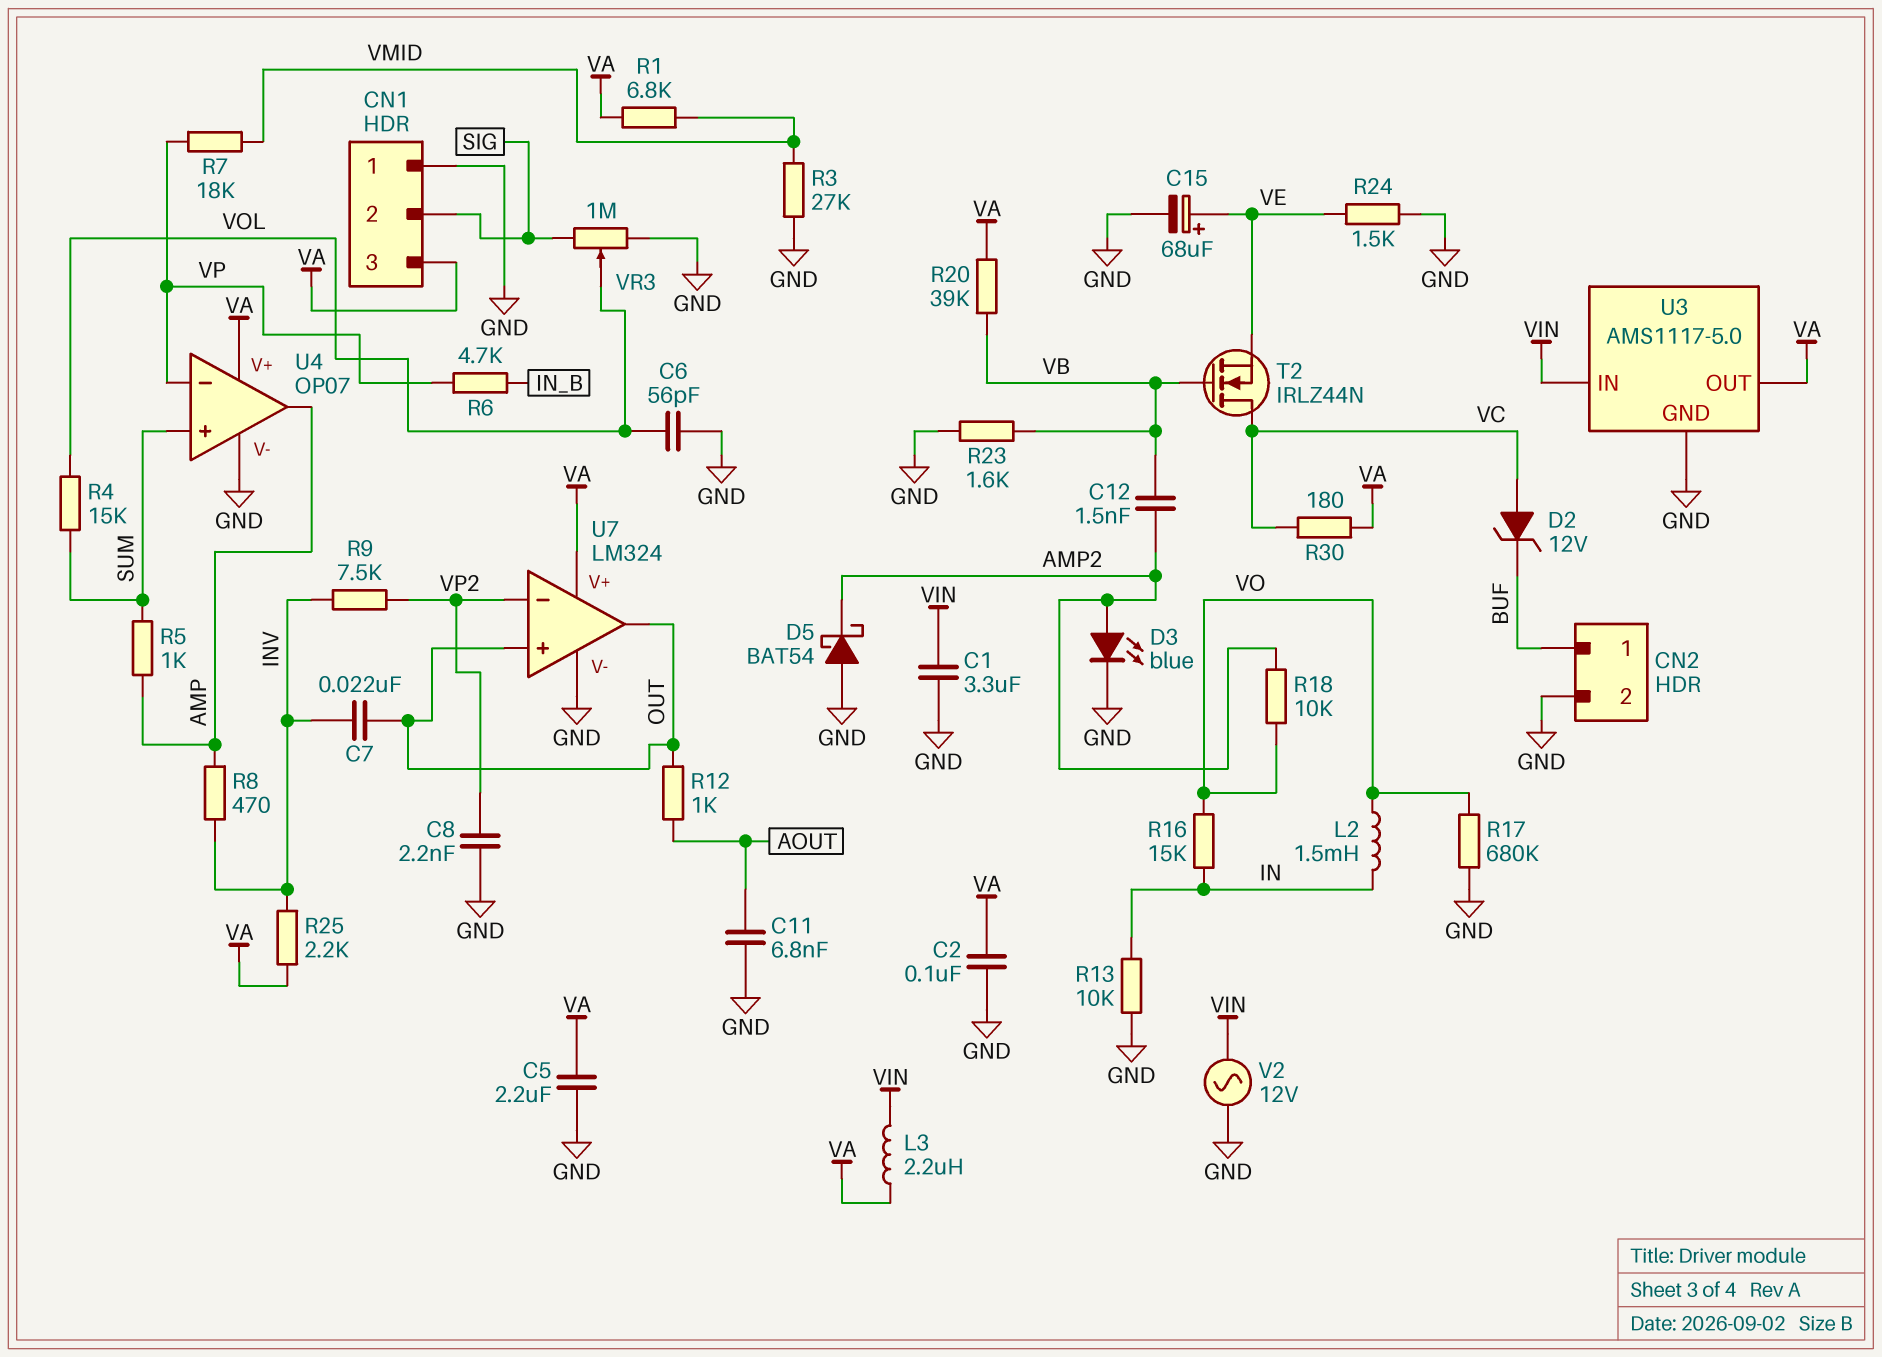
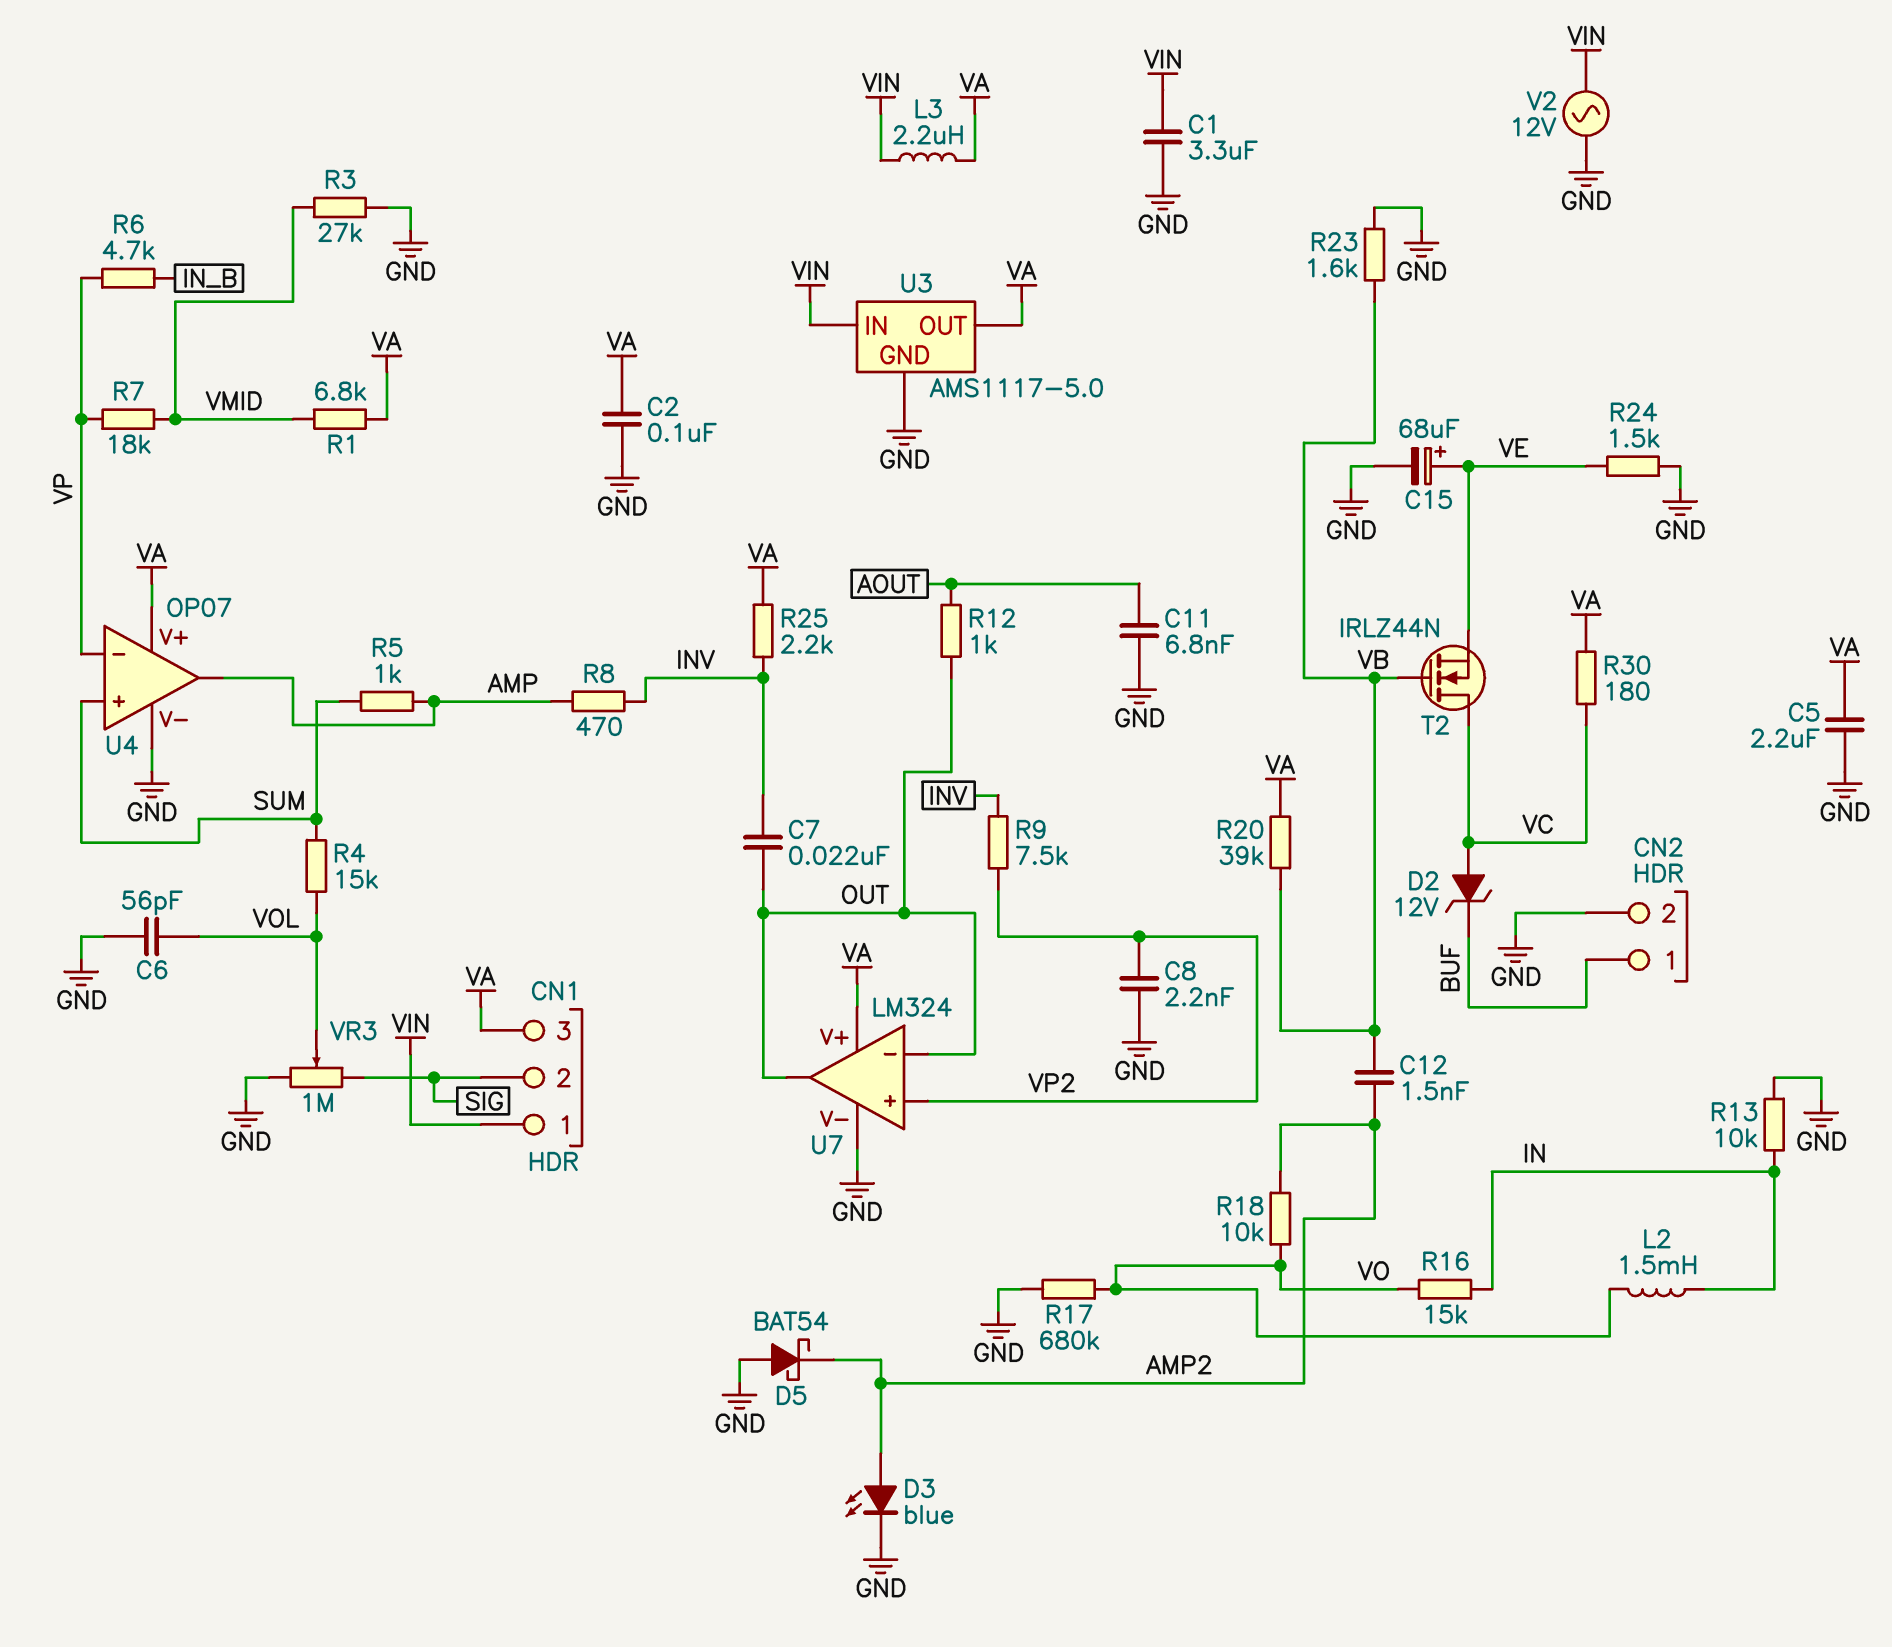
CN1 pin 1: GND -> VIN
U7 pin in+: OUT -> VP2
U7 pin in-: VP2 -> OUT

